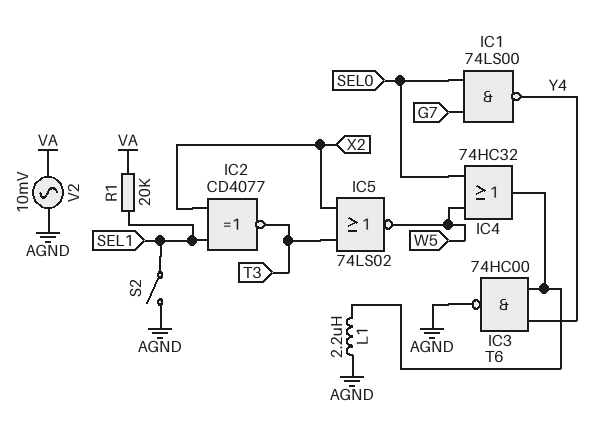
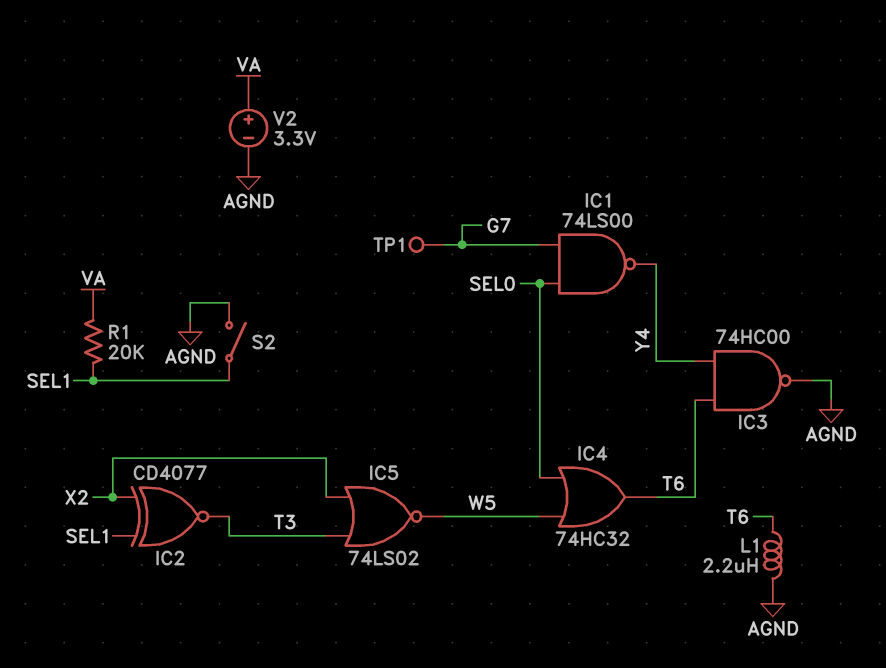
TP1: none -> test point (G7)
V2: AC 10mV (AGND, VA) -> 3.3V (plus VA, minus AGND)

